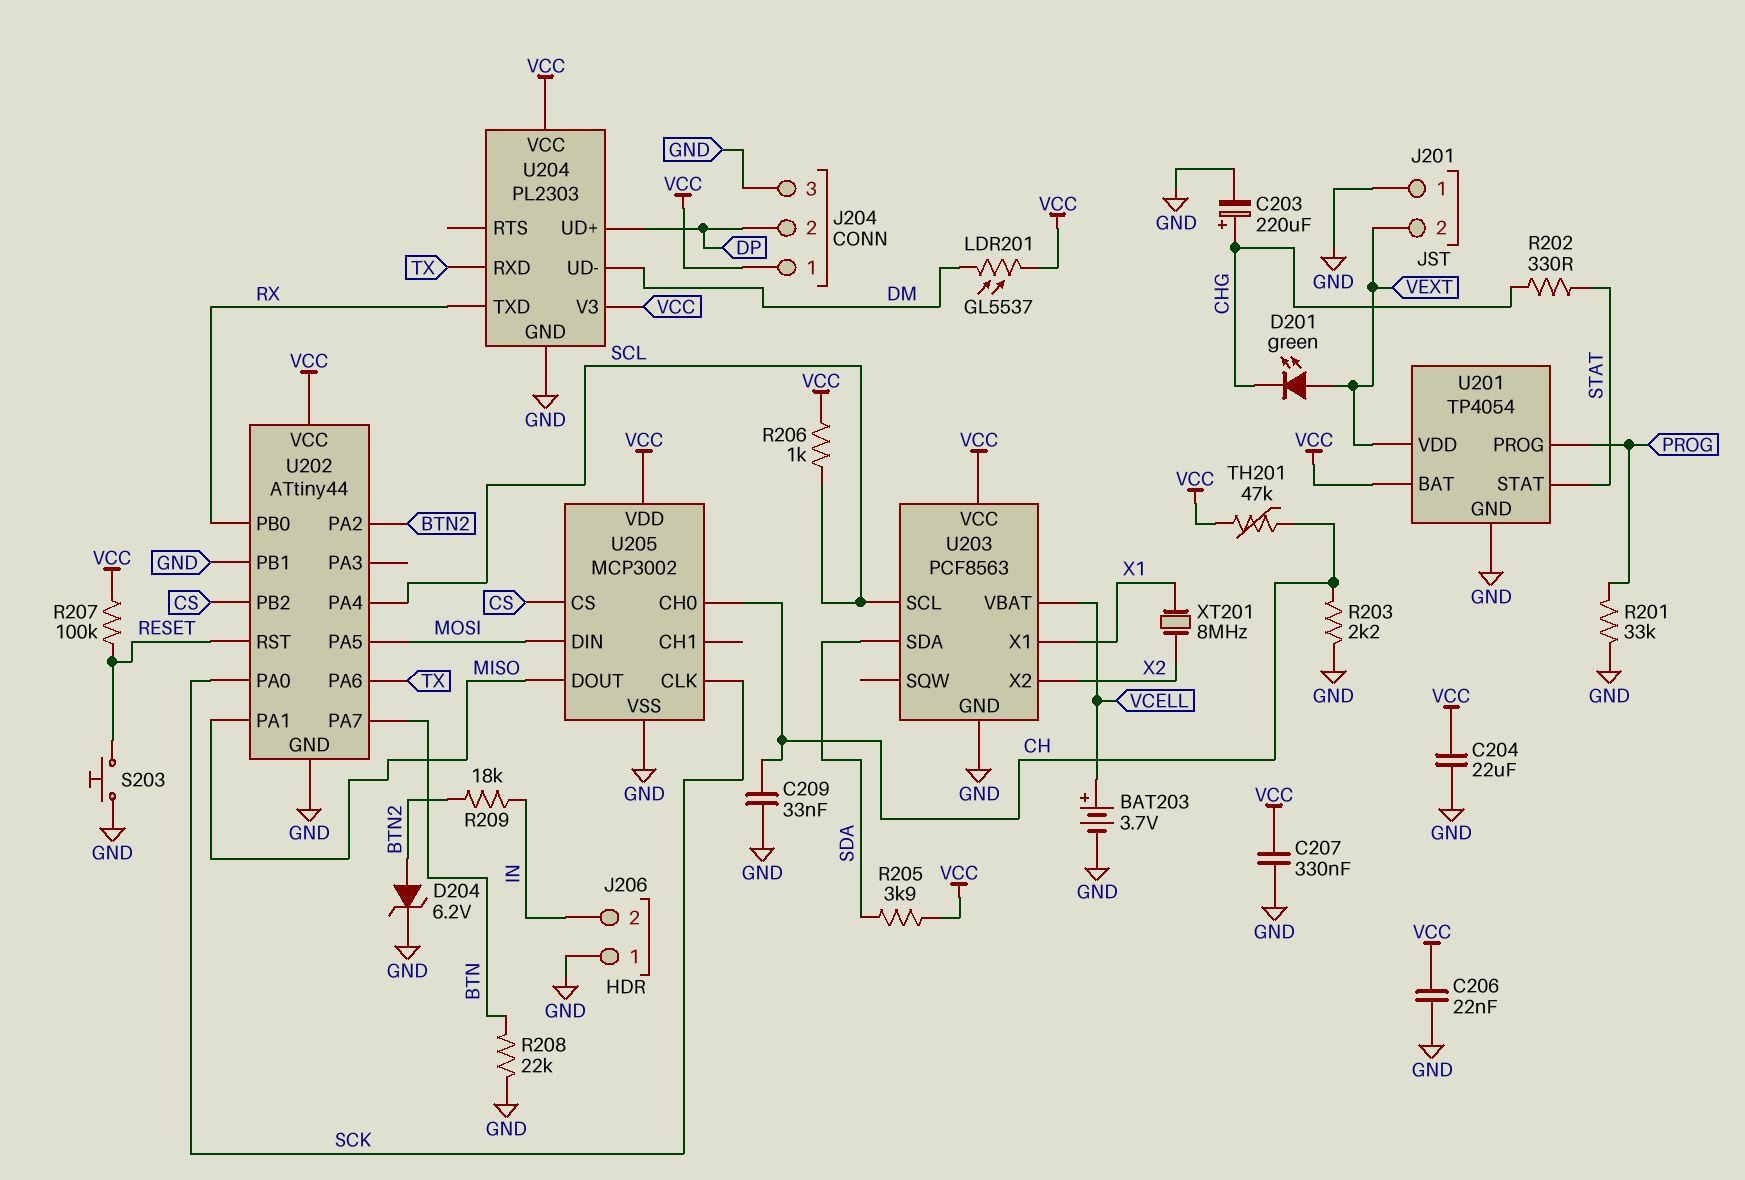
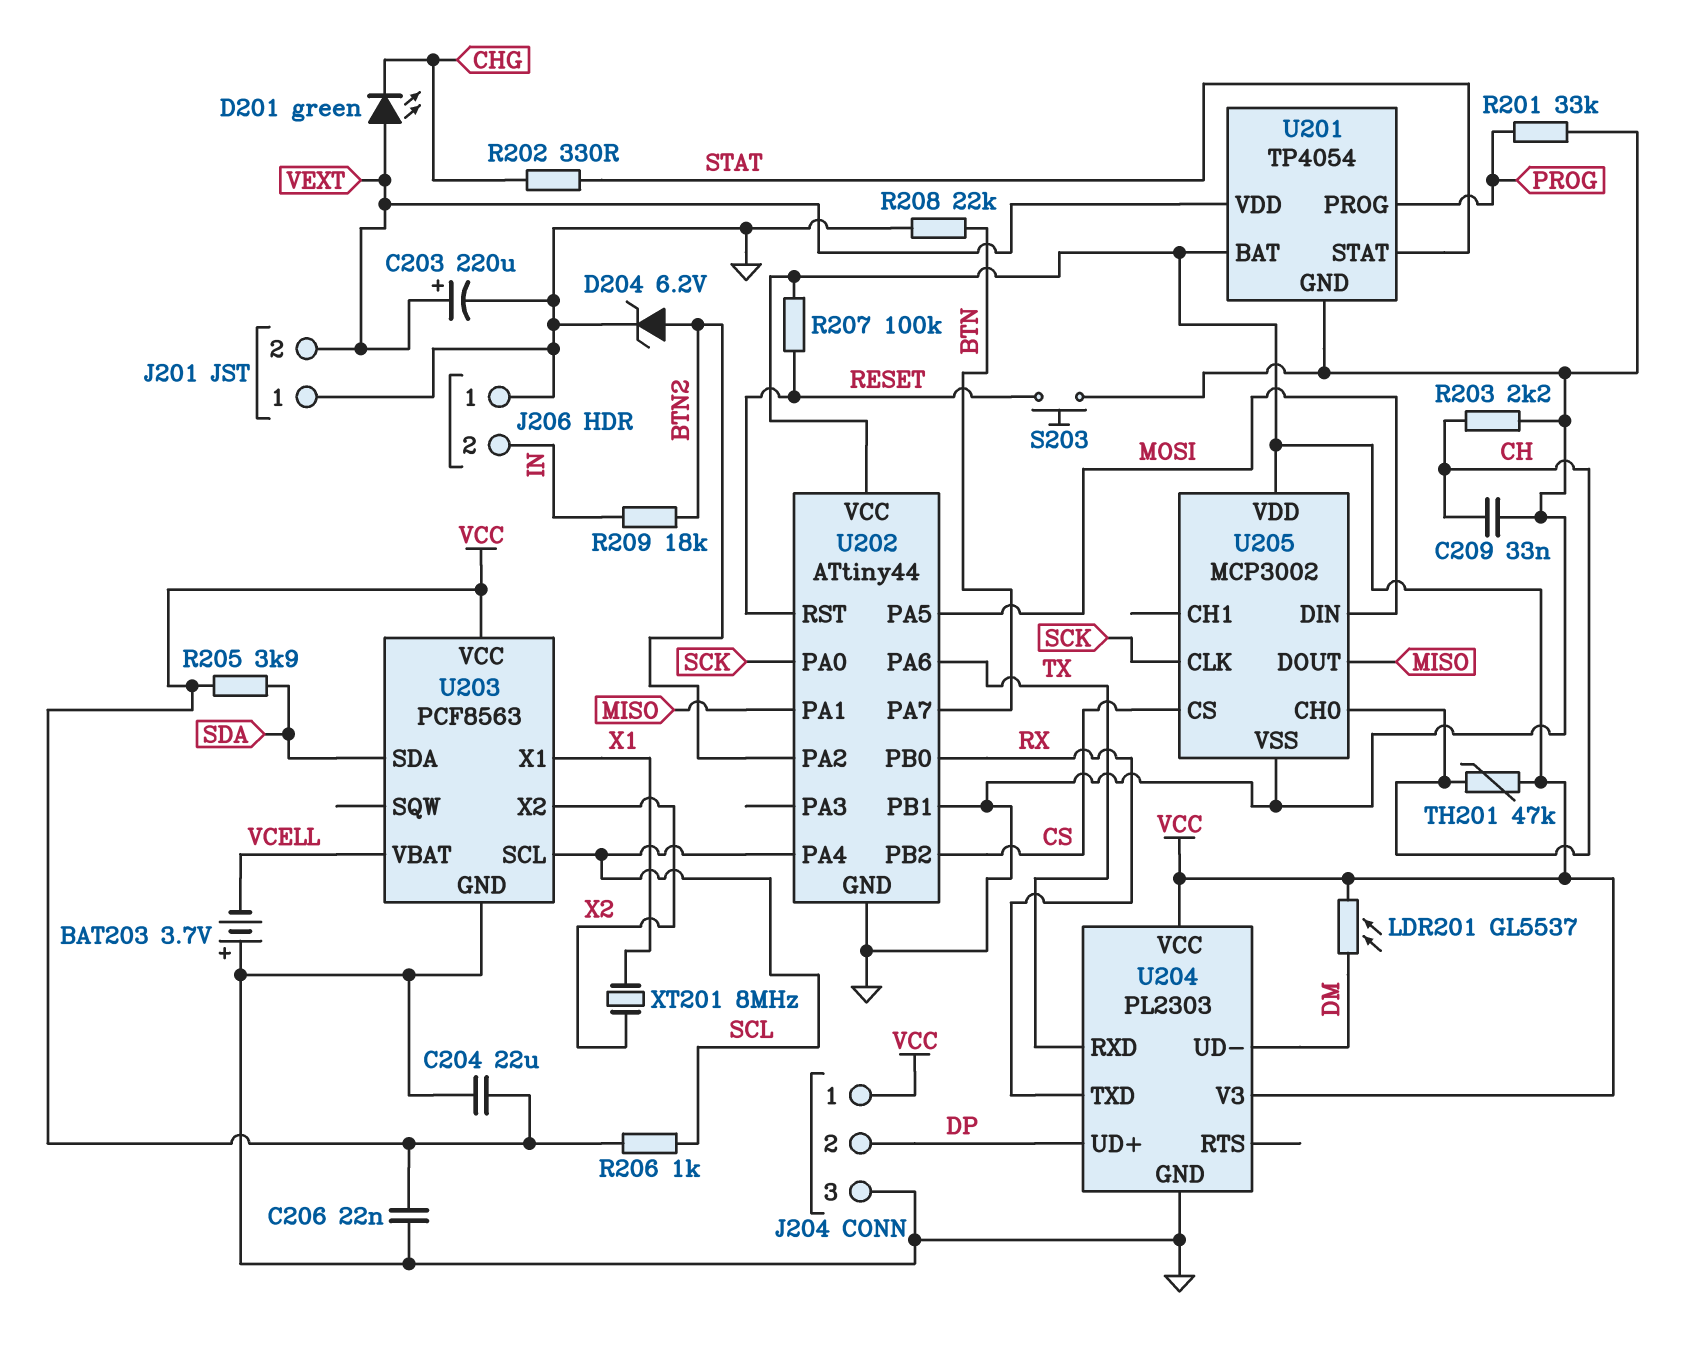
BAT203: 3.7V (plus VCELL, minus GND) -> 3.7V (plus GND, minus VCELL)
C203: 220uF (plus CHG, minus GND) -> 220uF (plus VEXT, minus GND)
C207: 330nF (GND, VCC) -> none

